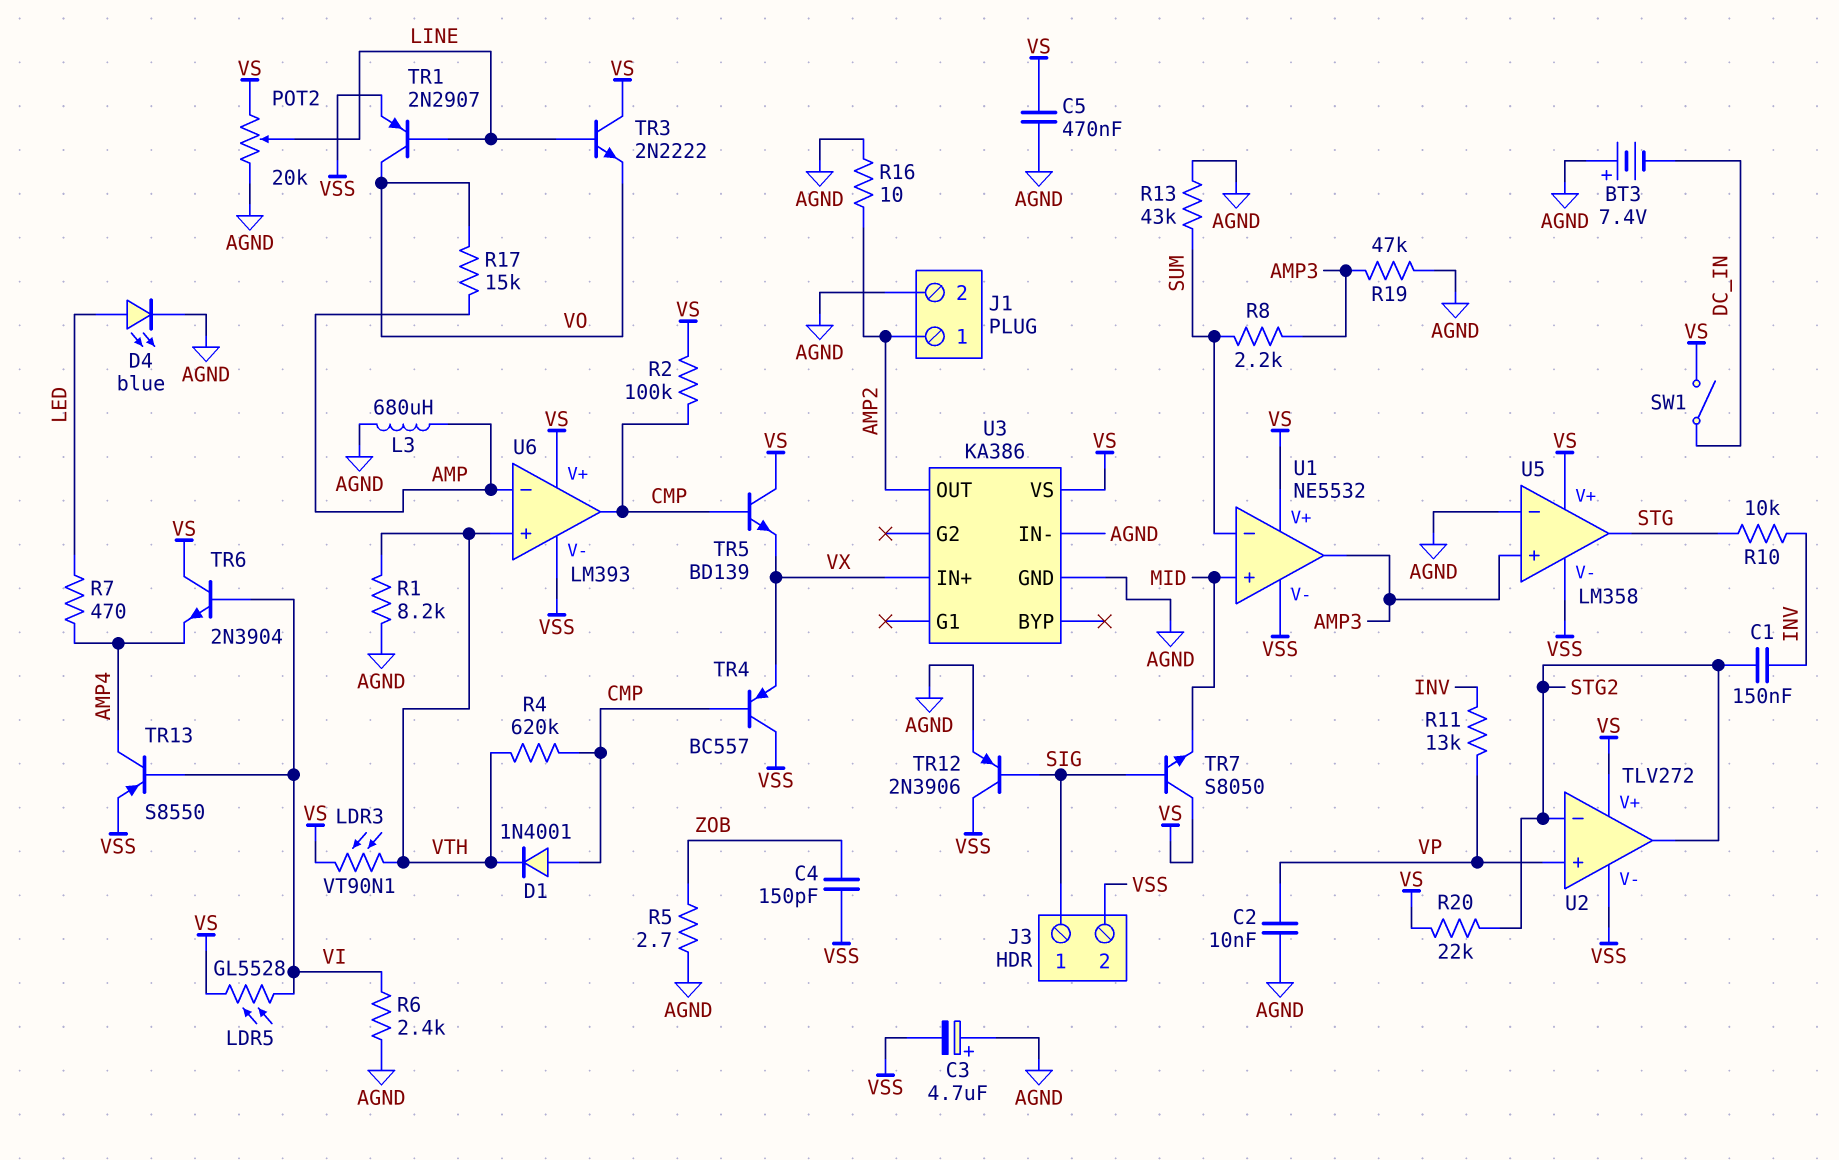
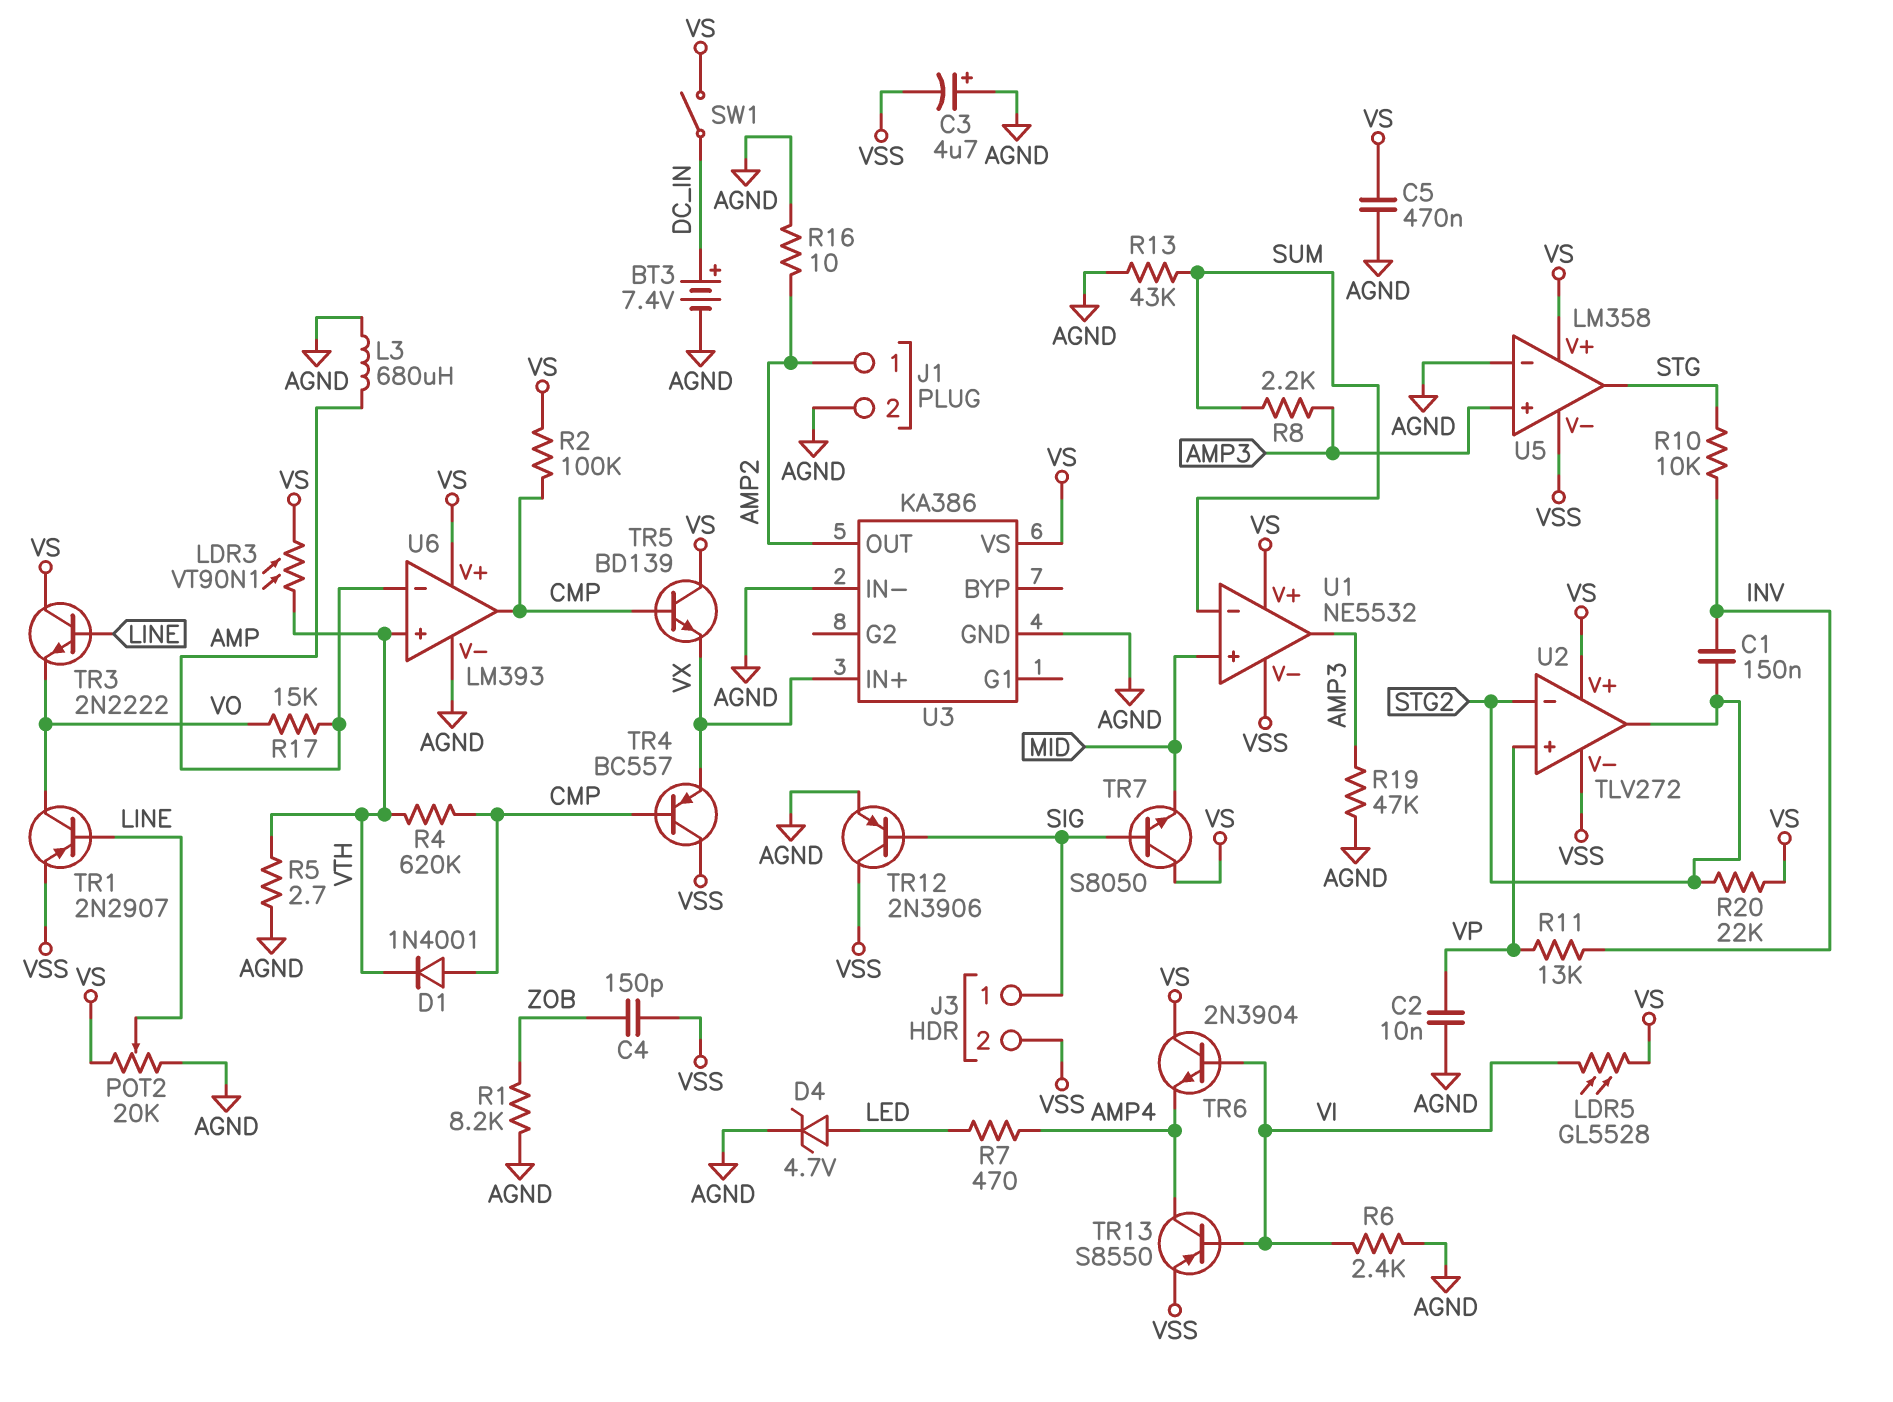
BT3: 7.4V (plus AGND, minus DC_IN) -> 7.4V (plus DC_IN, minus AGND)
D4: LED blue (A LED, K AGND) -> zener 4.7V (A LED, K AGND)
R1: 8.2k (AGND, VTH) -> 8.2k (AGND, ZOB)
R5: 2.7 (AGND, ZOB) -> 2.7 (AGND, VTH)
U6 pin V-: VSS -> AGND

